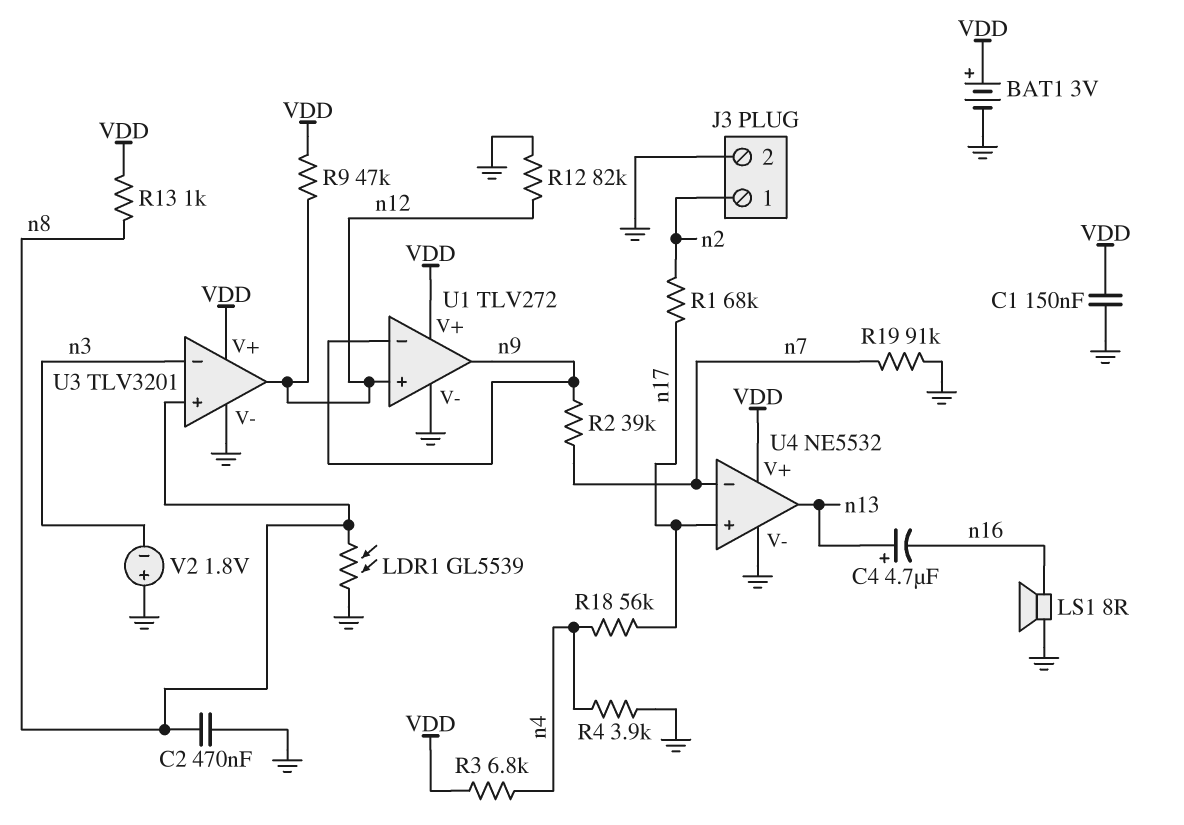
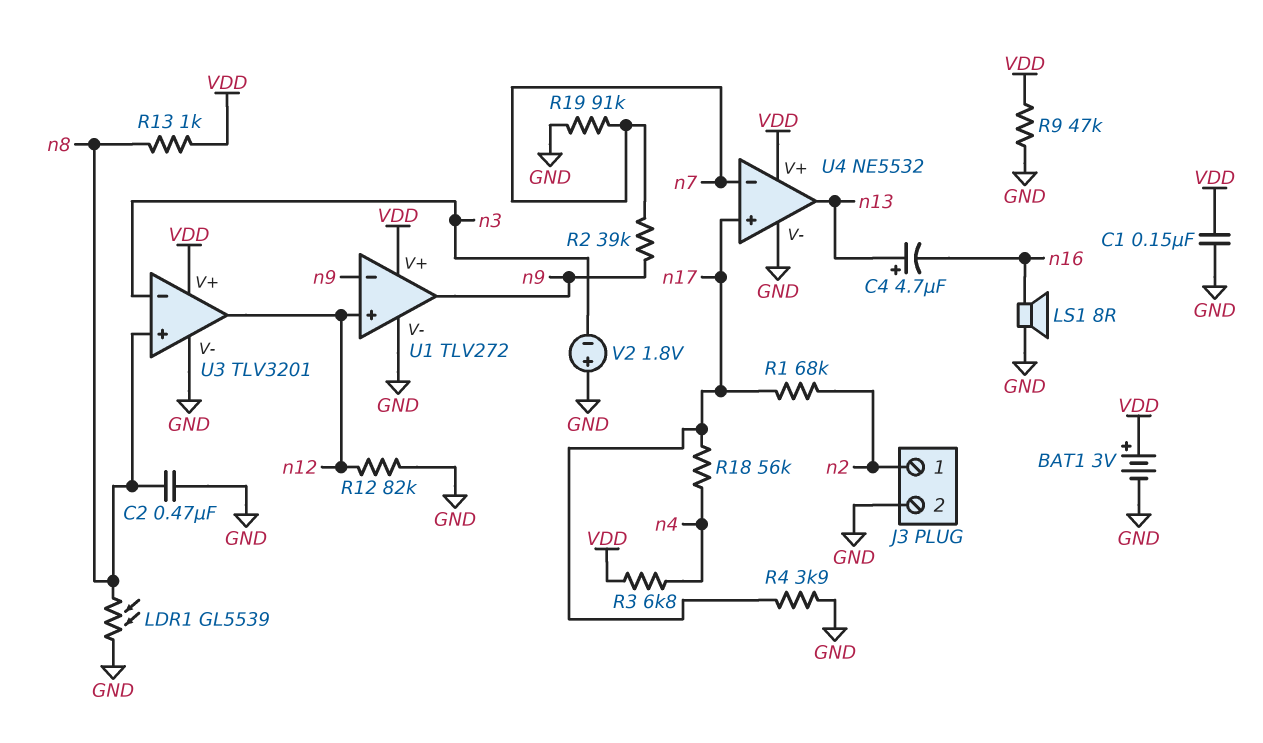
R4: 3.9k (GND, n4) -> 3.9k (GND, n17)
R9: 47k (VDD, n12) -> 47k (GND, VDD)

